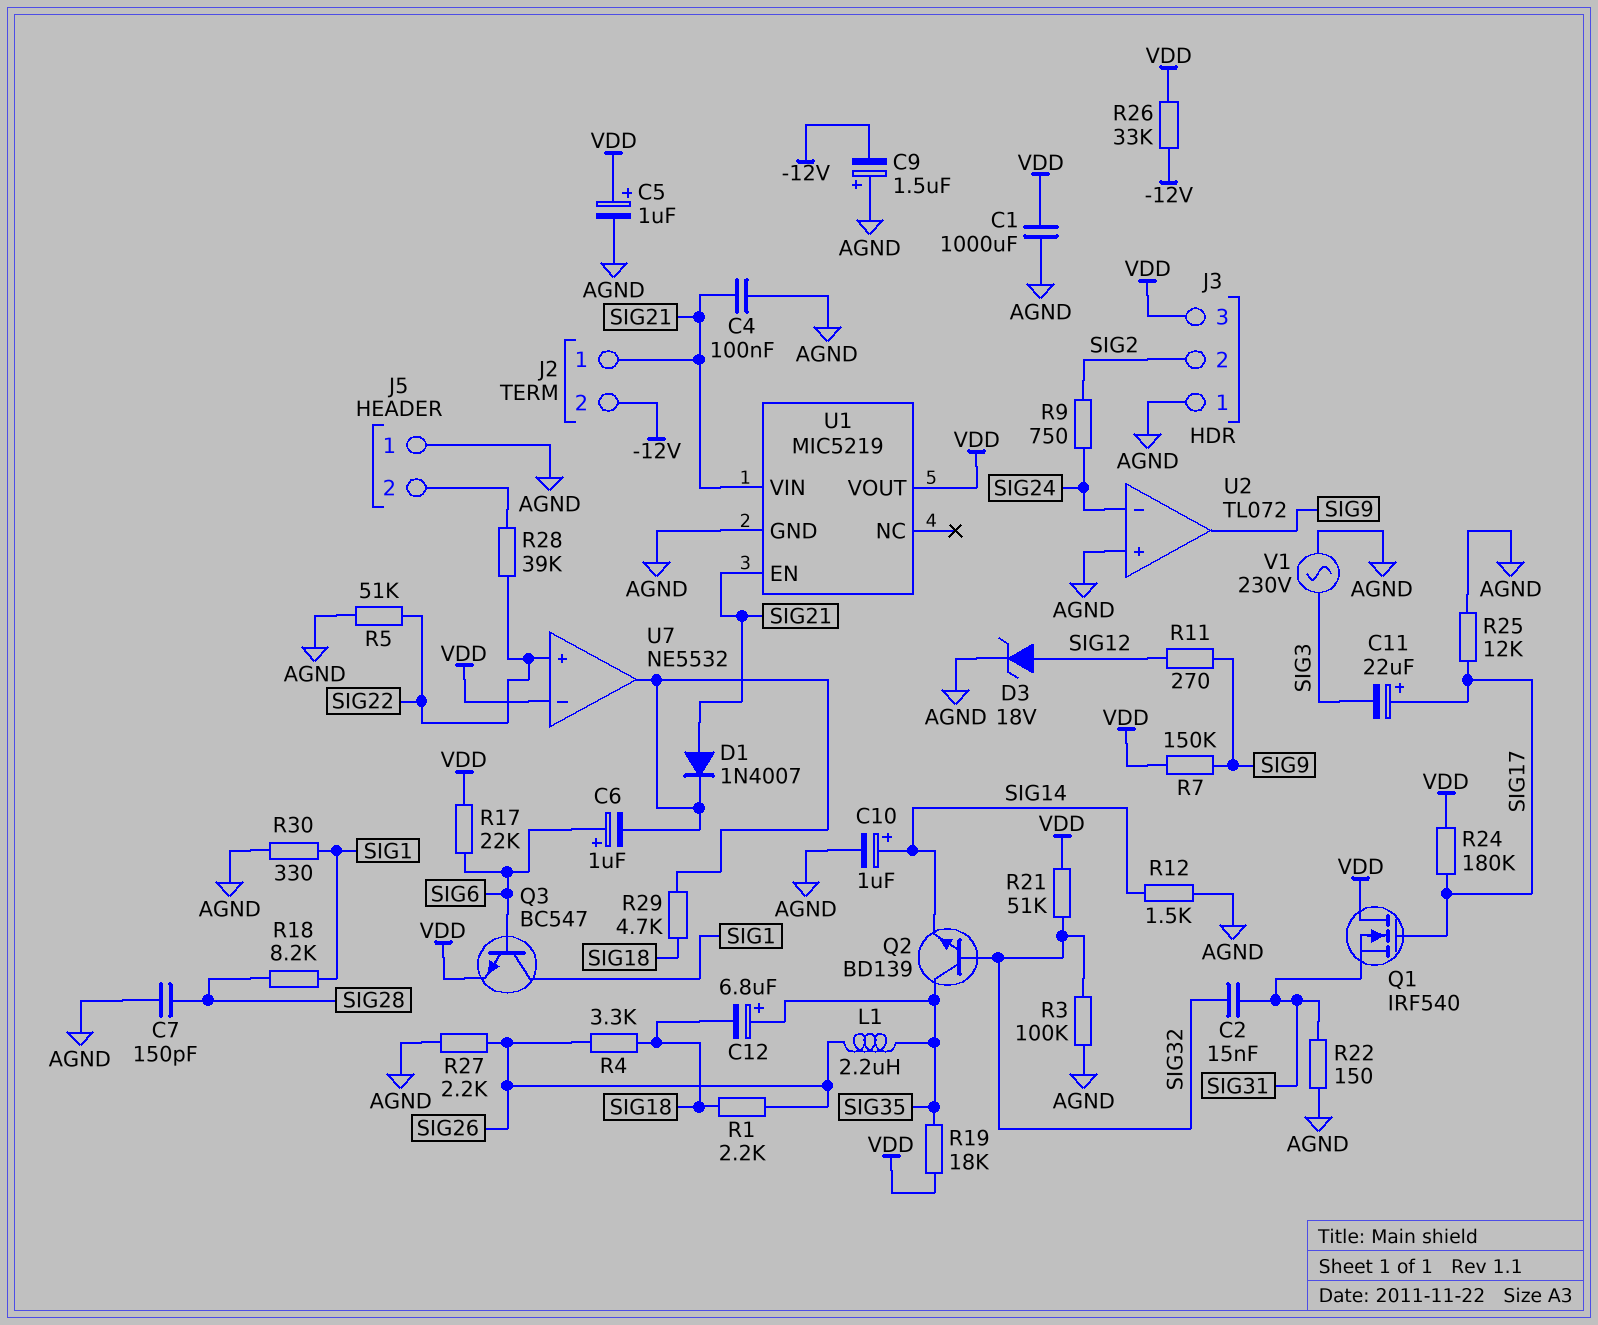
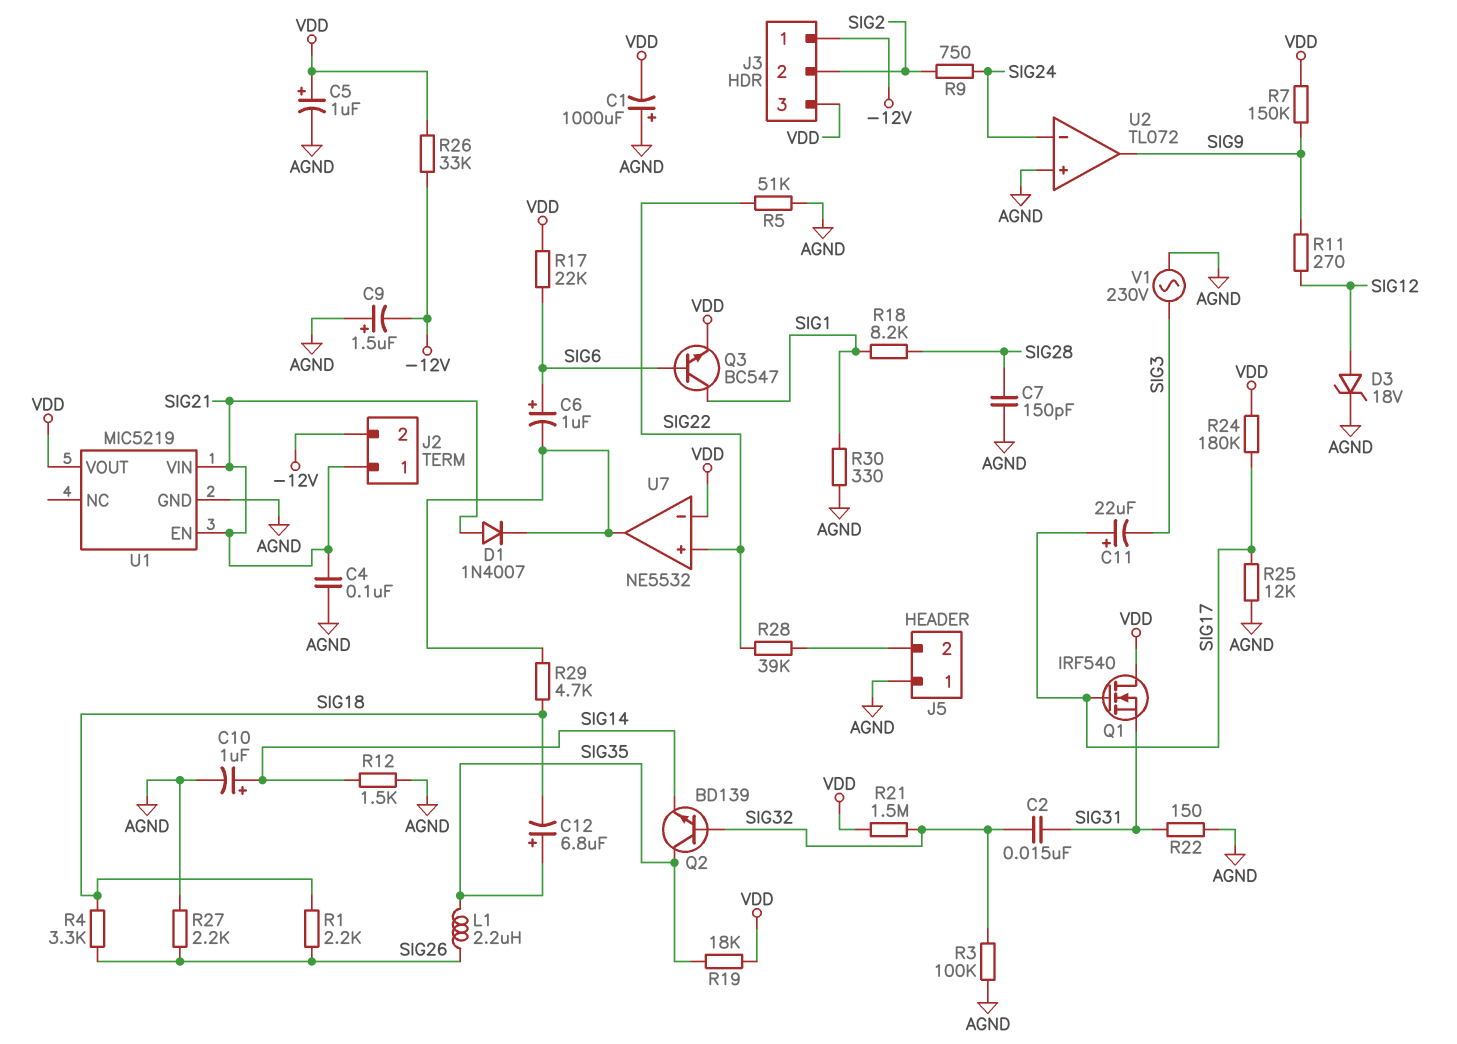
C1: 1000uF (AGND, VDD) -> 1000uF (plus AGND, minus VDD)
J3 pin 1: AGND -> -12V
R21: 51k (SIG32, VDD) -> 1.5M (SIG32, VDD)

